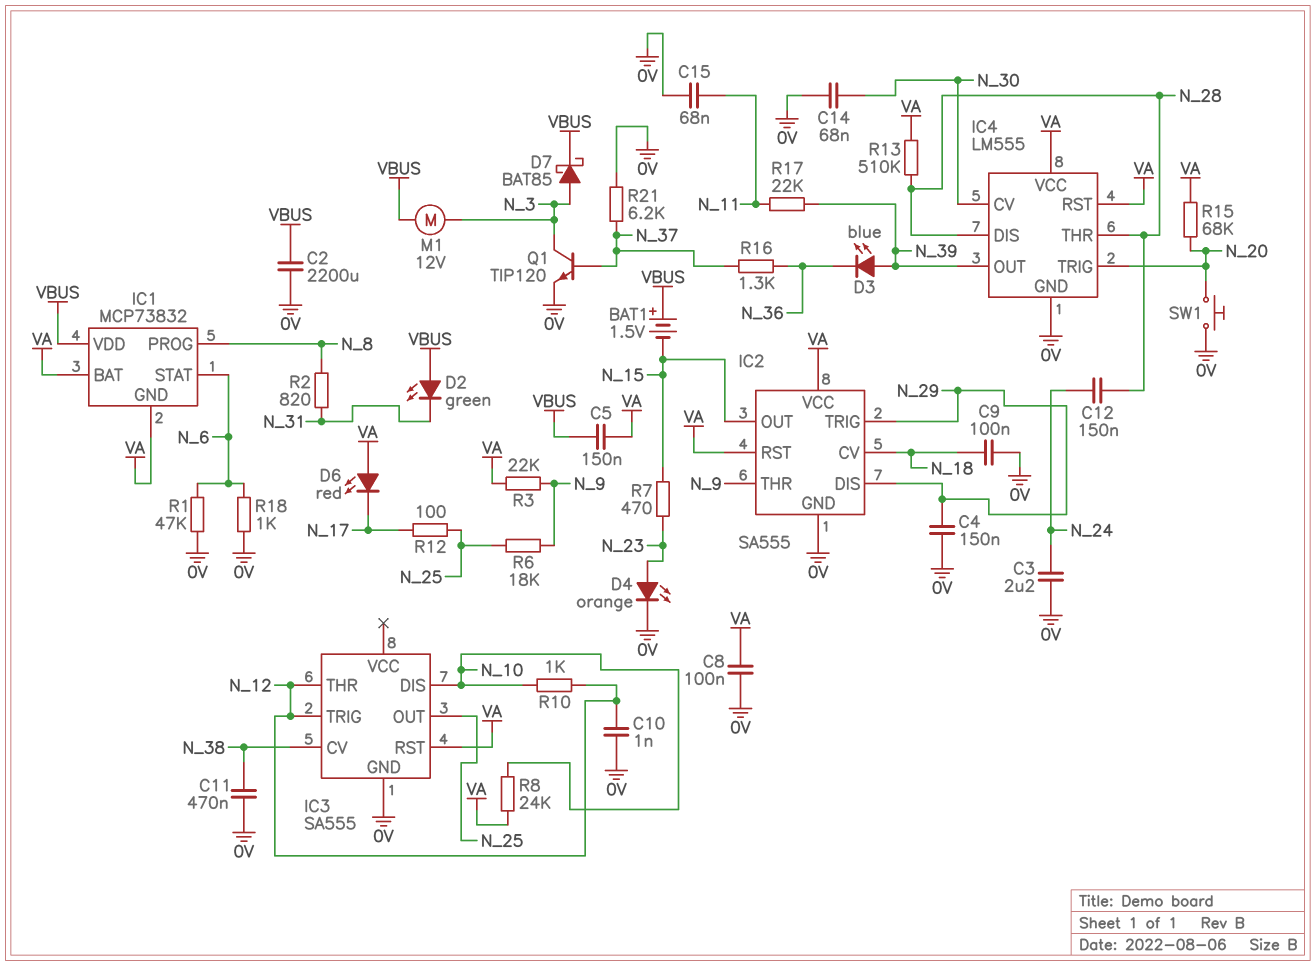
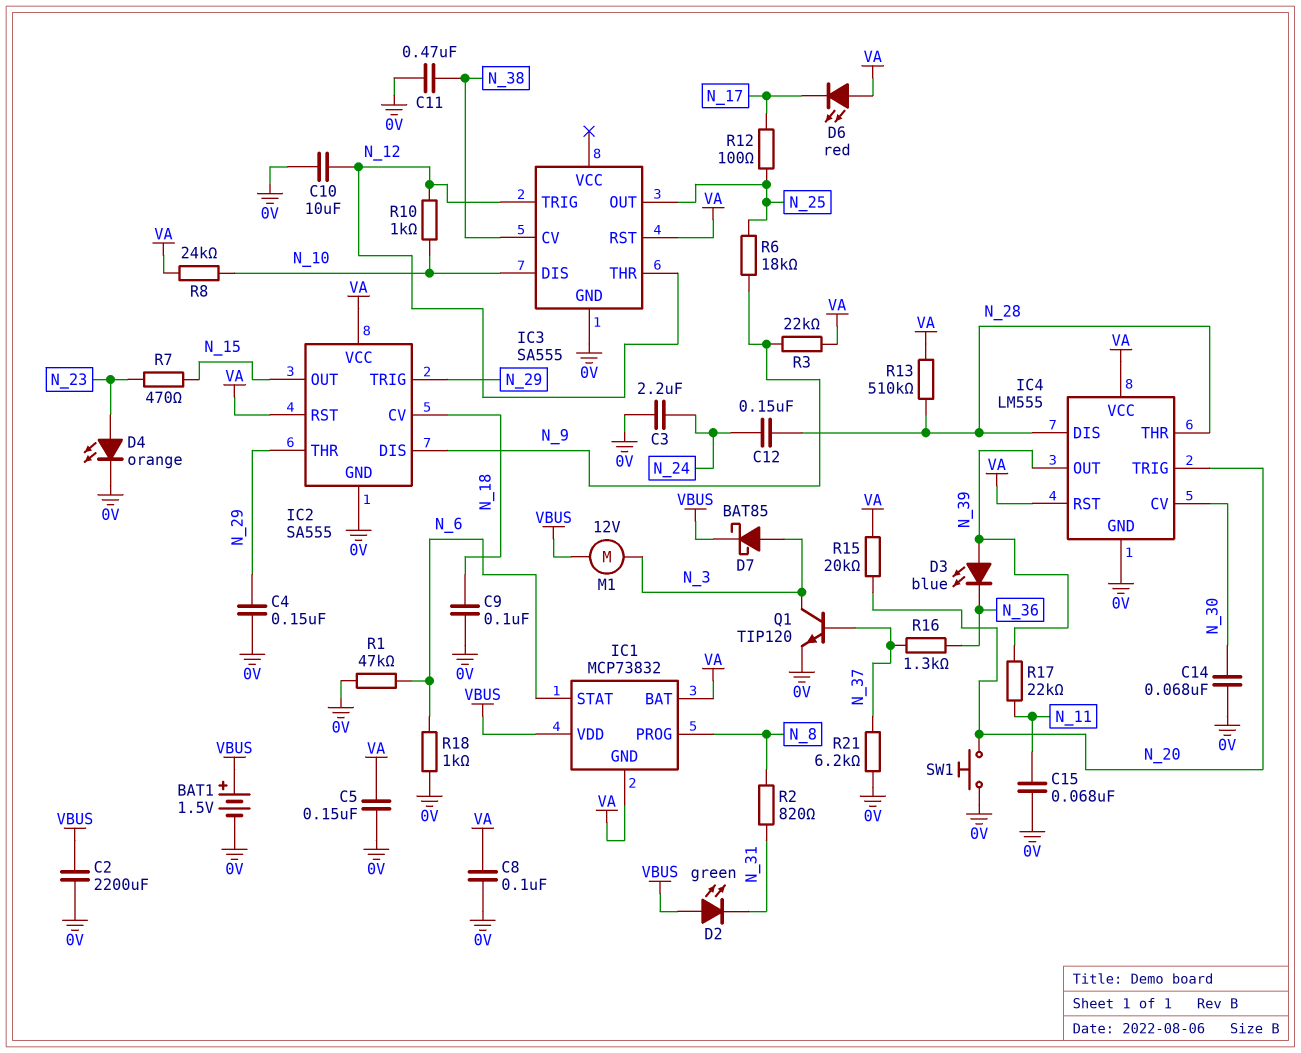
BAT1: 1.5V (plus VBUS, minus N_15) -> 1.5V (plus VBUS, minus 0V)
C5: 150nF (VA, VBUS) -> 150nF (0V, VA)
C10: 1nF (0V, N_12) -> 10uF (0V, N_12)
IC2 pin DIS: N_29 -> N_9
IC2 pin THR: N_9 -> N_29
R15: 68k (N_20, VA) -> 20k (N_20, VA)

